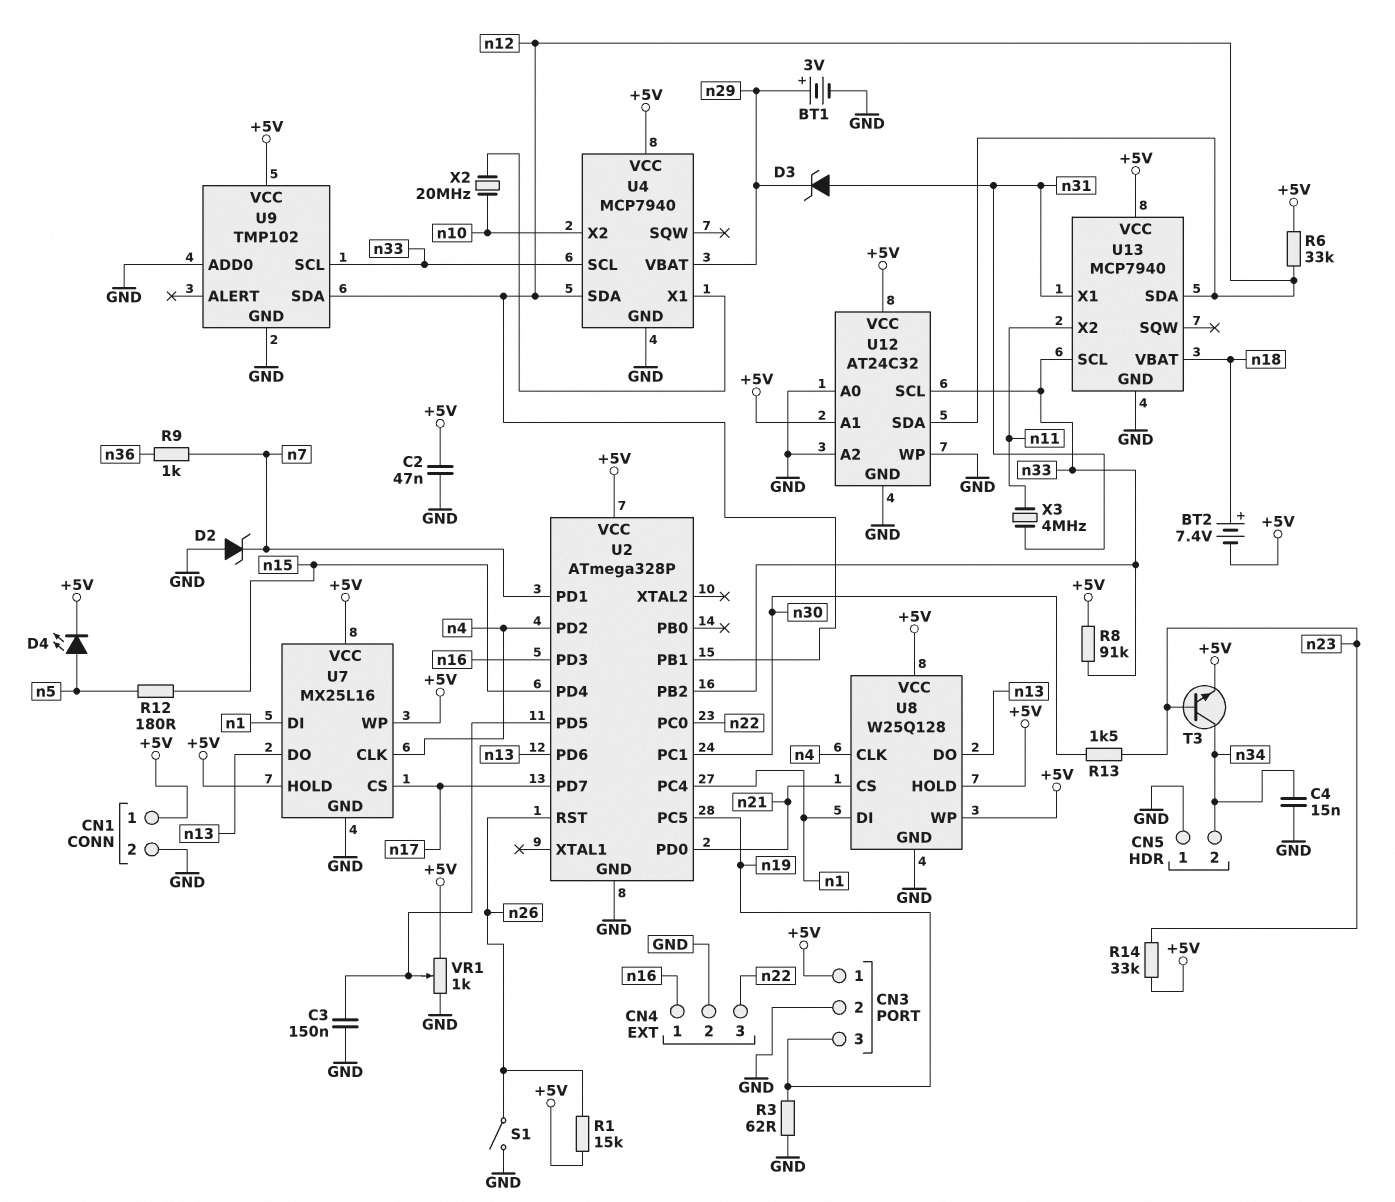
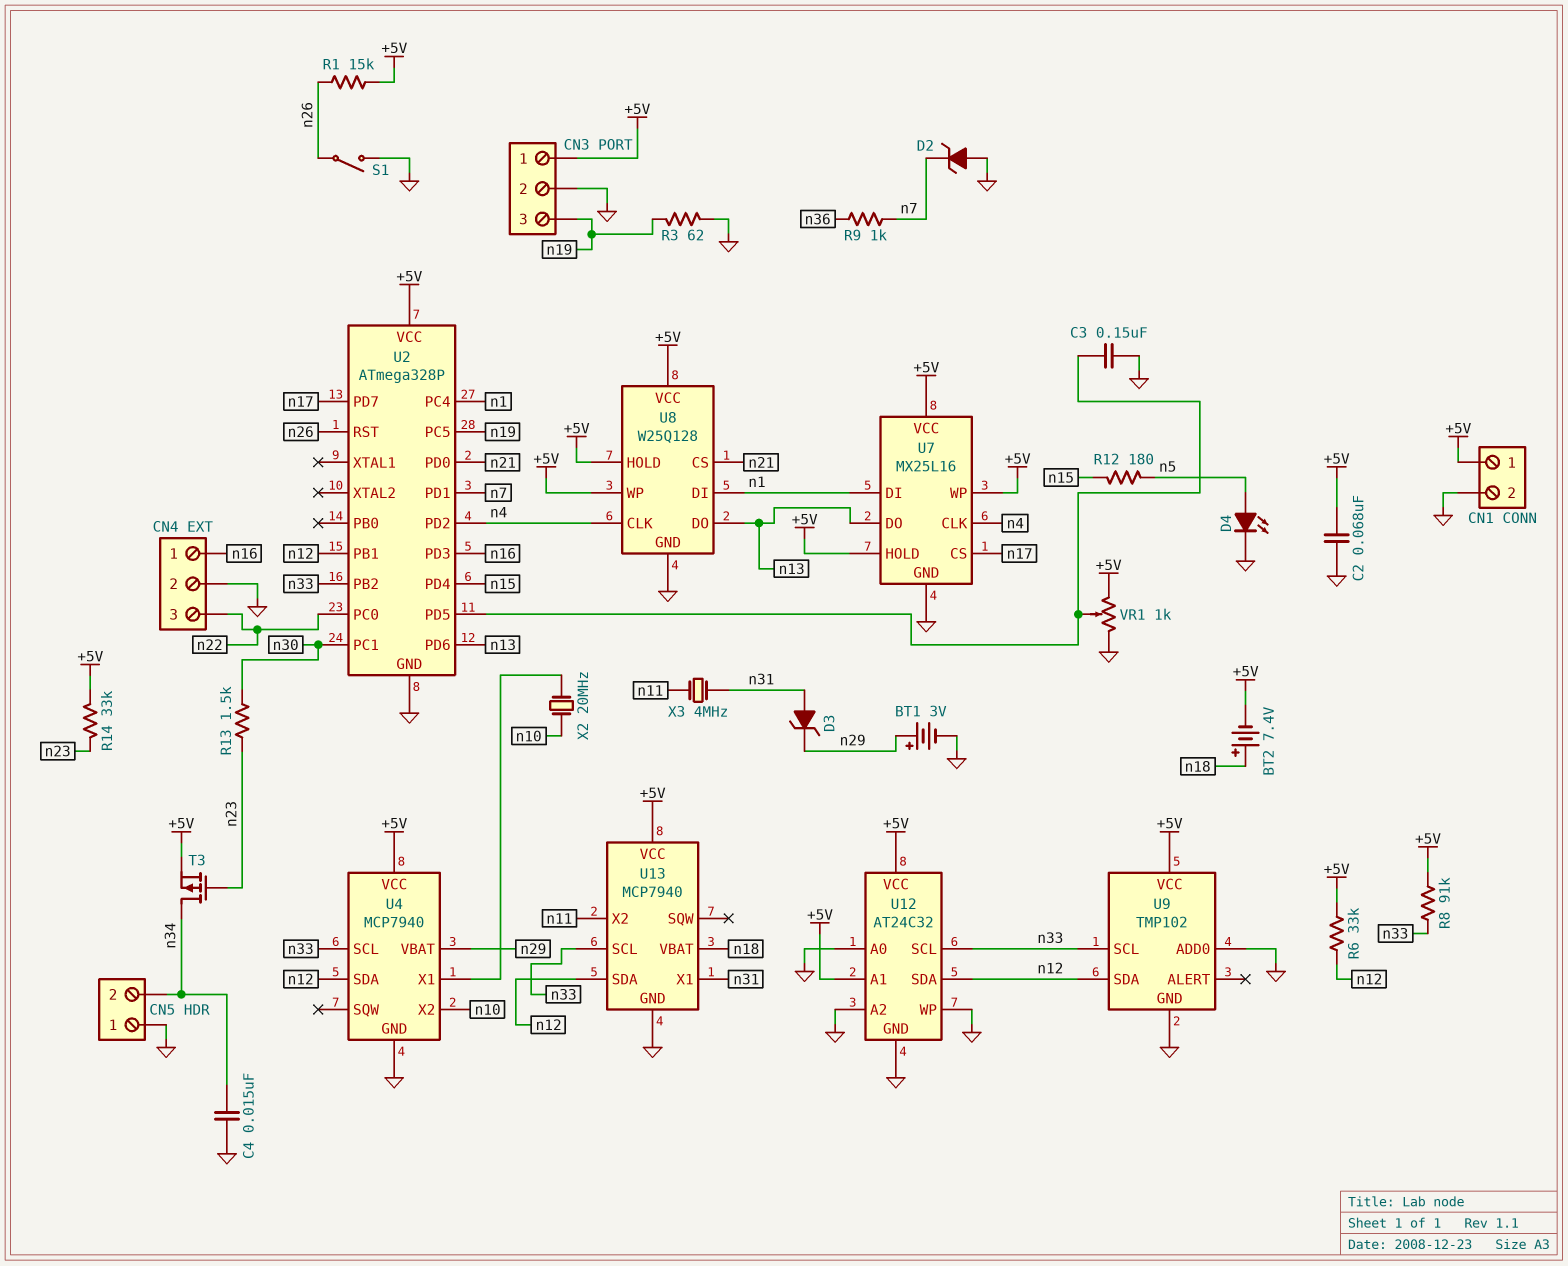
C2: 47nF (+5V, GND) -> 68nF (+5V, GND)
D4: LED (A n5, K +5V) -> LED (A n5, K GND)
T3: NPN (B n23, C n34, E +5V) -> PMOS (G n23, D n34, S +5V)

